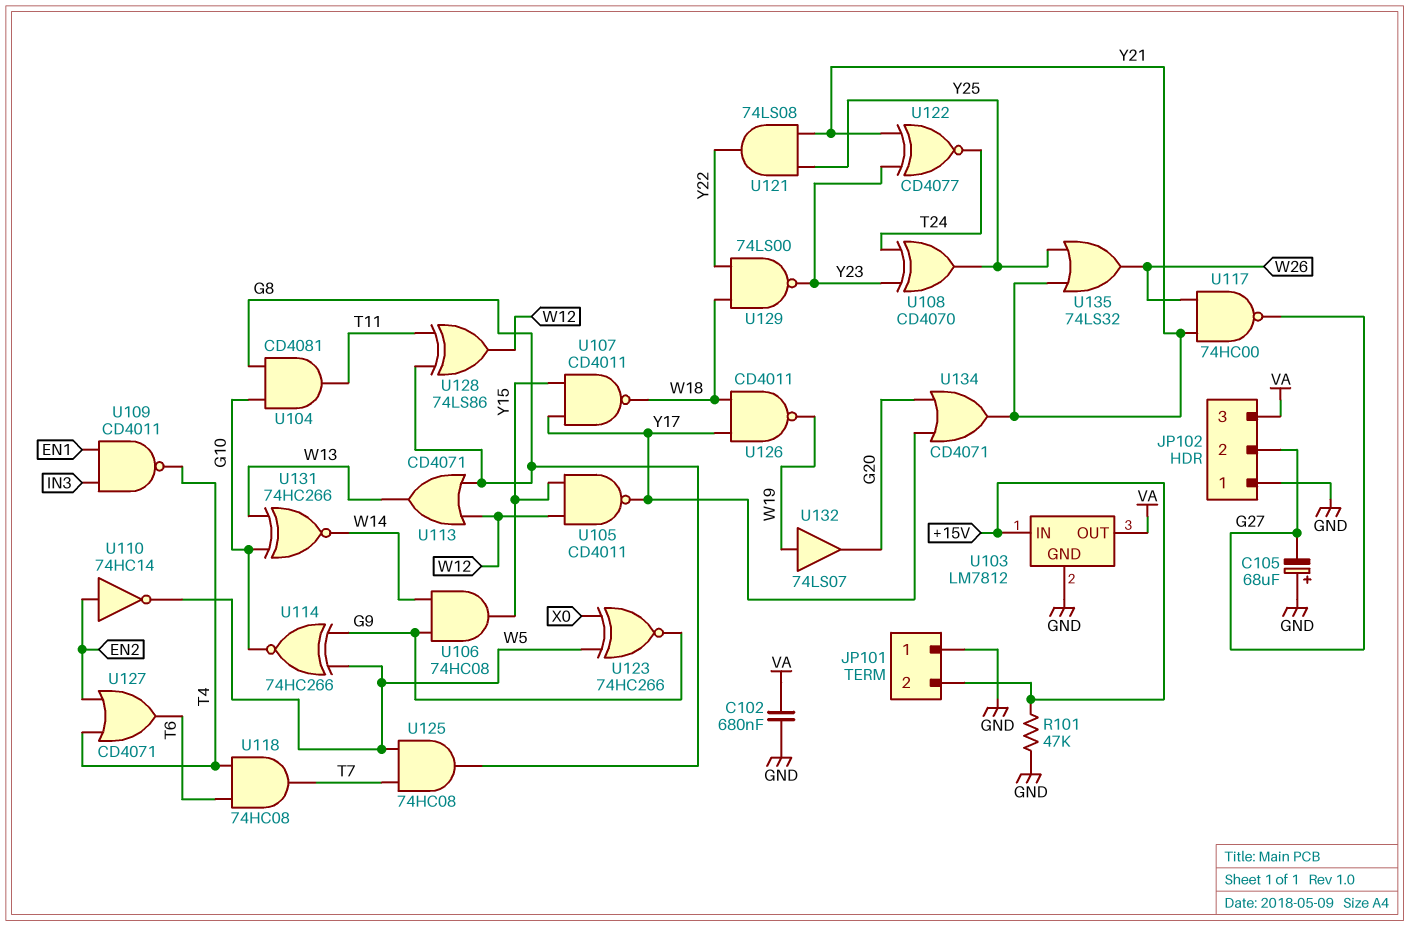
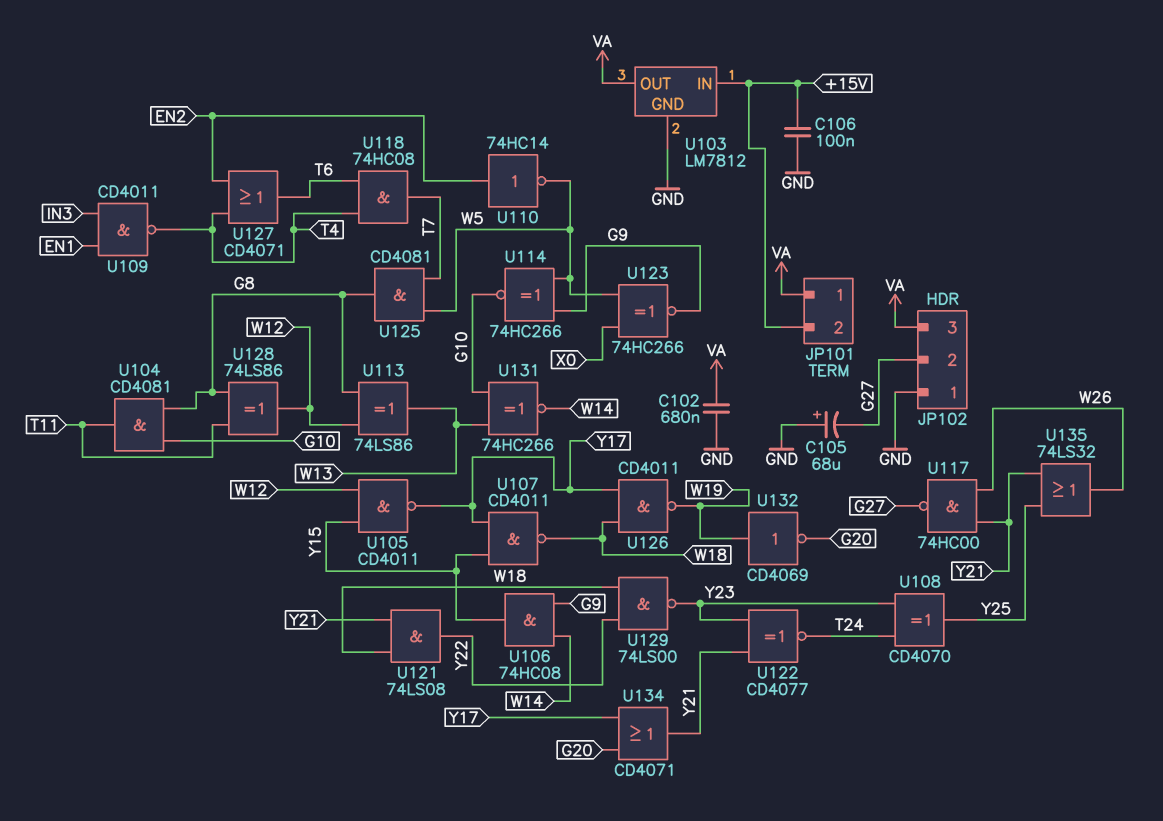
C106: none -> 100nF (+15V, GND)
JP101 pin 1: GND -> VA
R101: 47k (+15V, GND) -> none
U113: OR CD4071 (in G8, in W12, out W13) -> XOR 74LS86 (in G8, in W12, out W13)
U121: AND 74LS08 (in Y21, in Y25, out Y22) -> AND 74LS08 (in W18, in Y21, out Y22)
U125: AND 74HC08 (in T7, in W5, out G8) -> AND CD4081 (in T7, in W5, out G8)
U132: buffer 74LS07 (in W19, out G20) -> NOT CD4069 (in W19, out G20)

